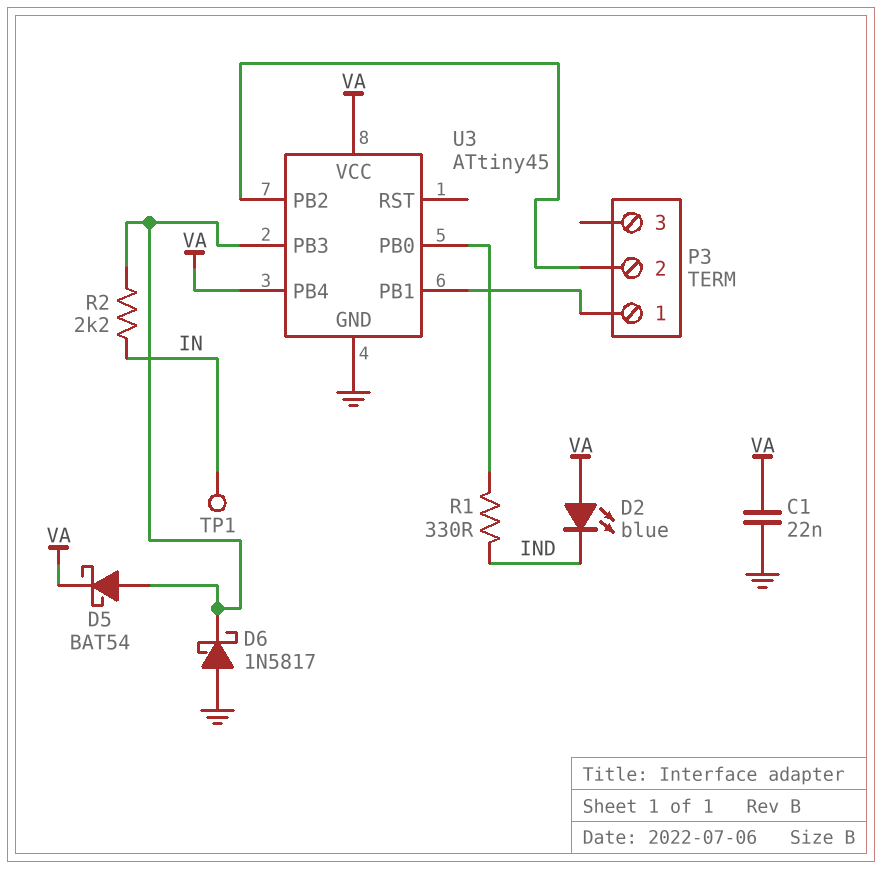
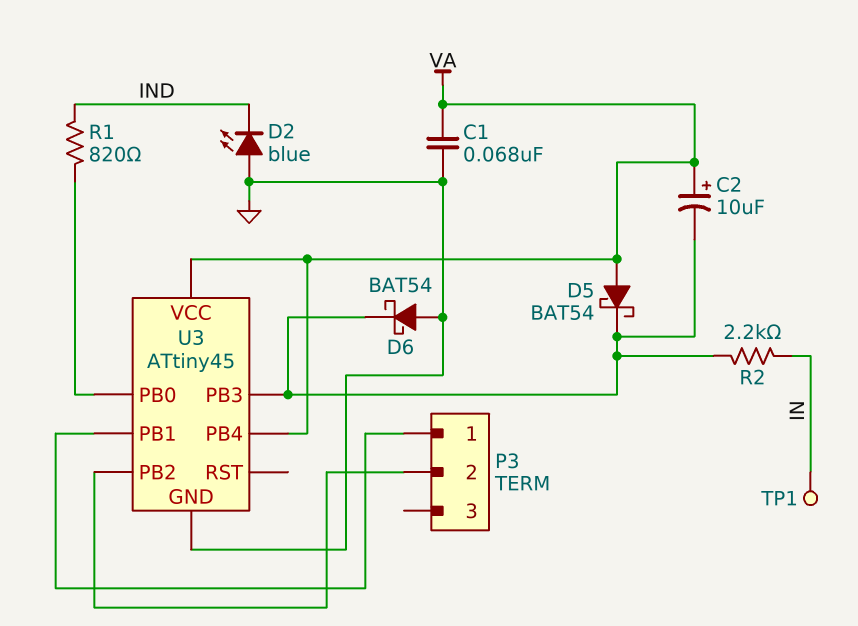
C1: 22nF (GND, VA) -> 68nF (GND, VA)
C2: none -> 10uF (plus VA, minus U3/PB3)
D2: LED blue (A VA, K IND) -> LED blue (A GND, K IND)
D5: schottky BAT54 (A U3/PB3, K VA) -> schottky BAT54 (A VA, K U3/PB3)
D6: schottky 1N5817 (A GND, K U3/PB3) -> schottky BAT54 (A GND, K U3/PB3)
R1: 330 (IND, U3/PB0) -> 820 (IND, U3/PB0)

